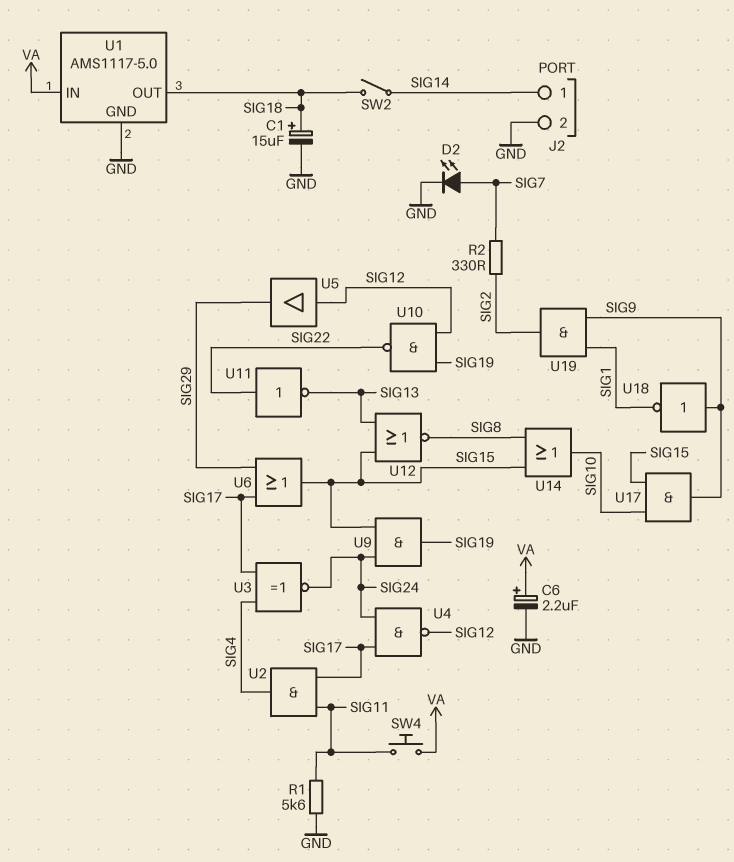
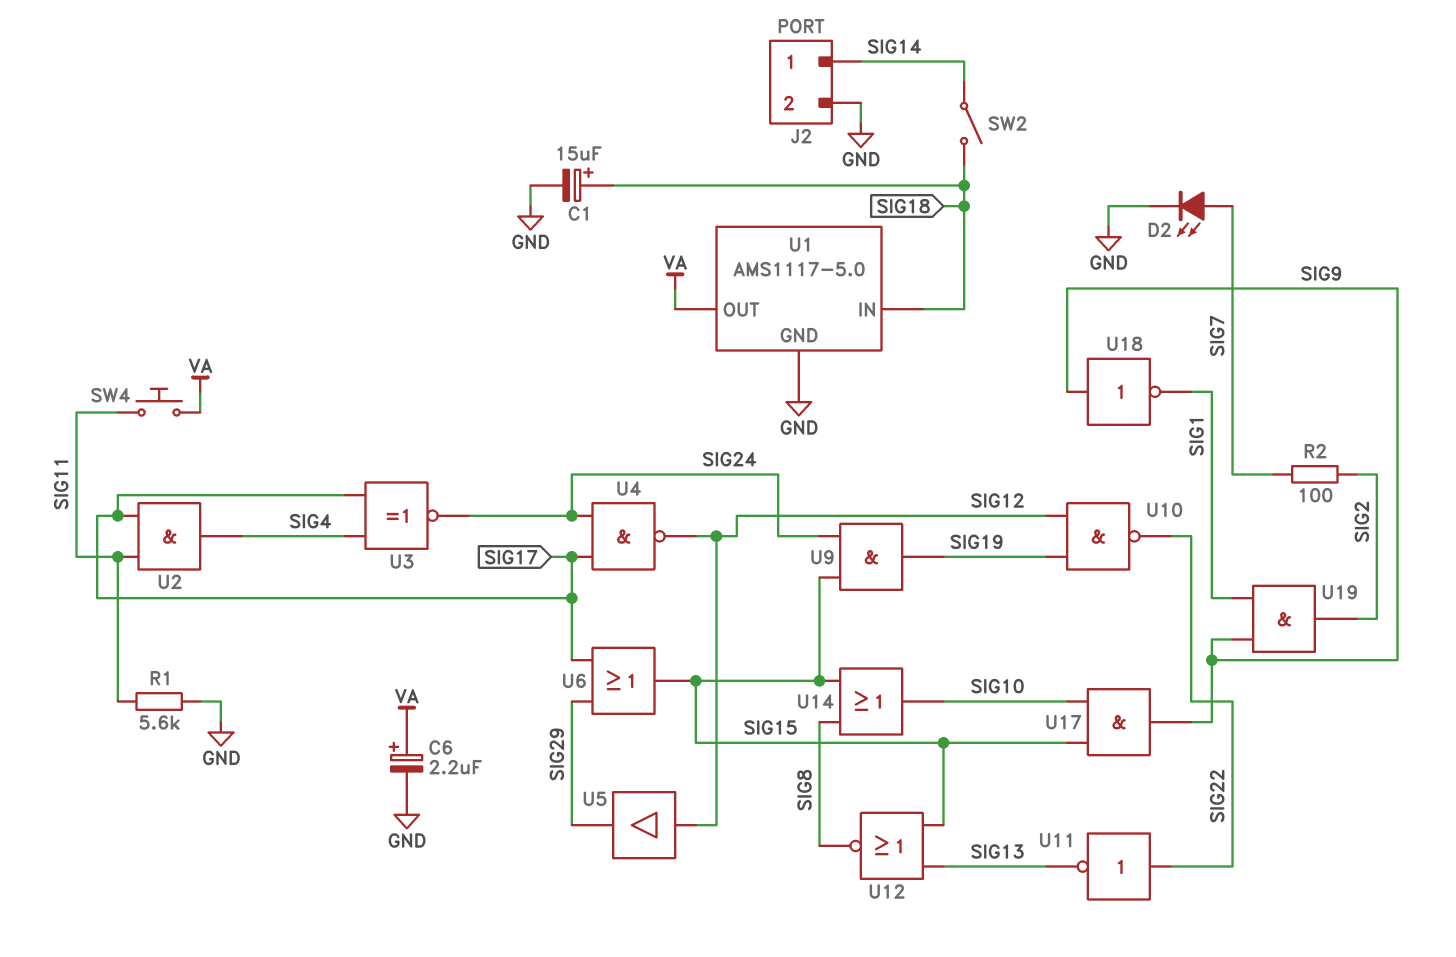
R2: 330 (SIG2, SIG7) -> 100 (SIG2, SIG7)
U1 pin IN: VA -> SIG18
U1 pin OUT: SIG18 -> VA

